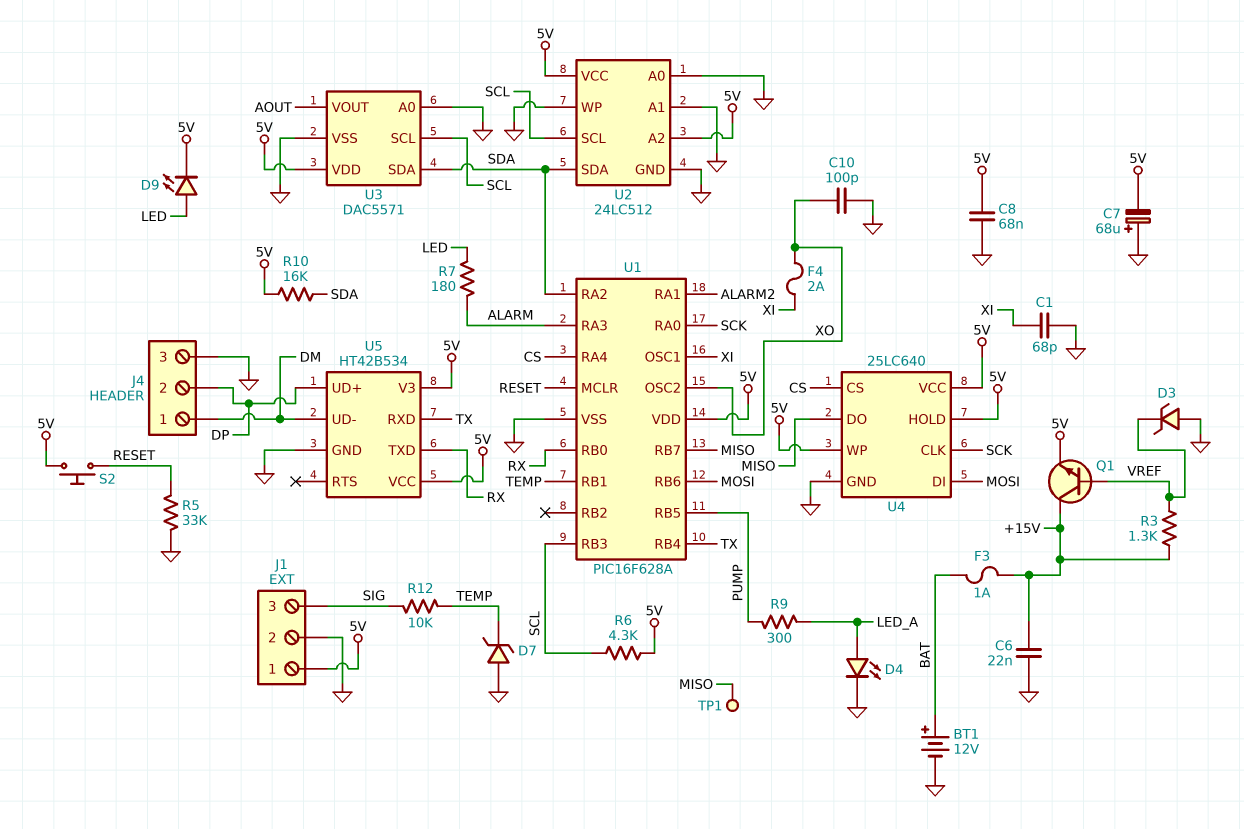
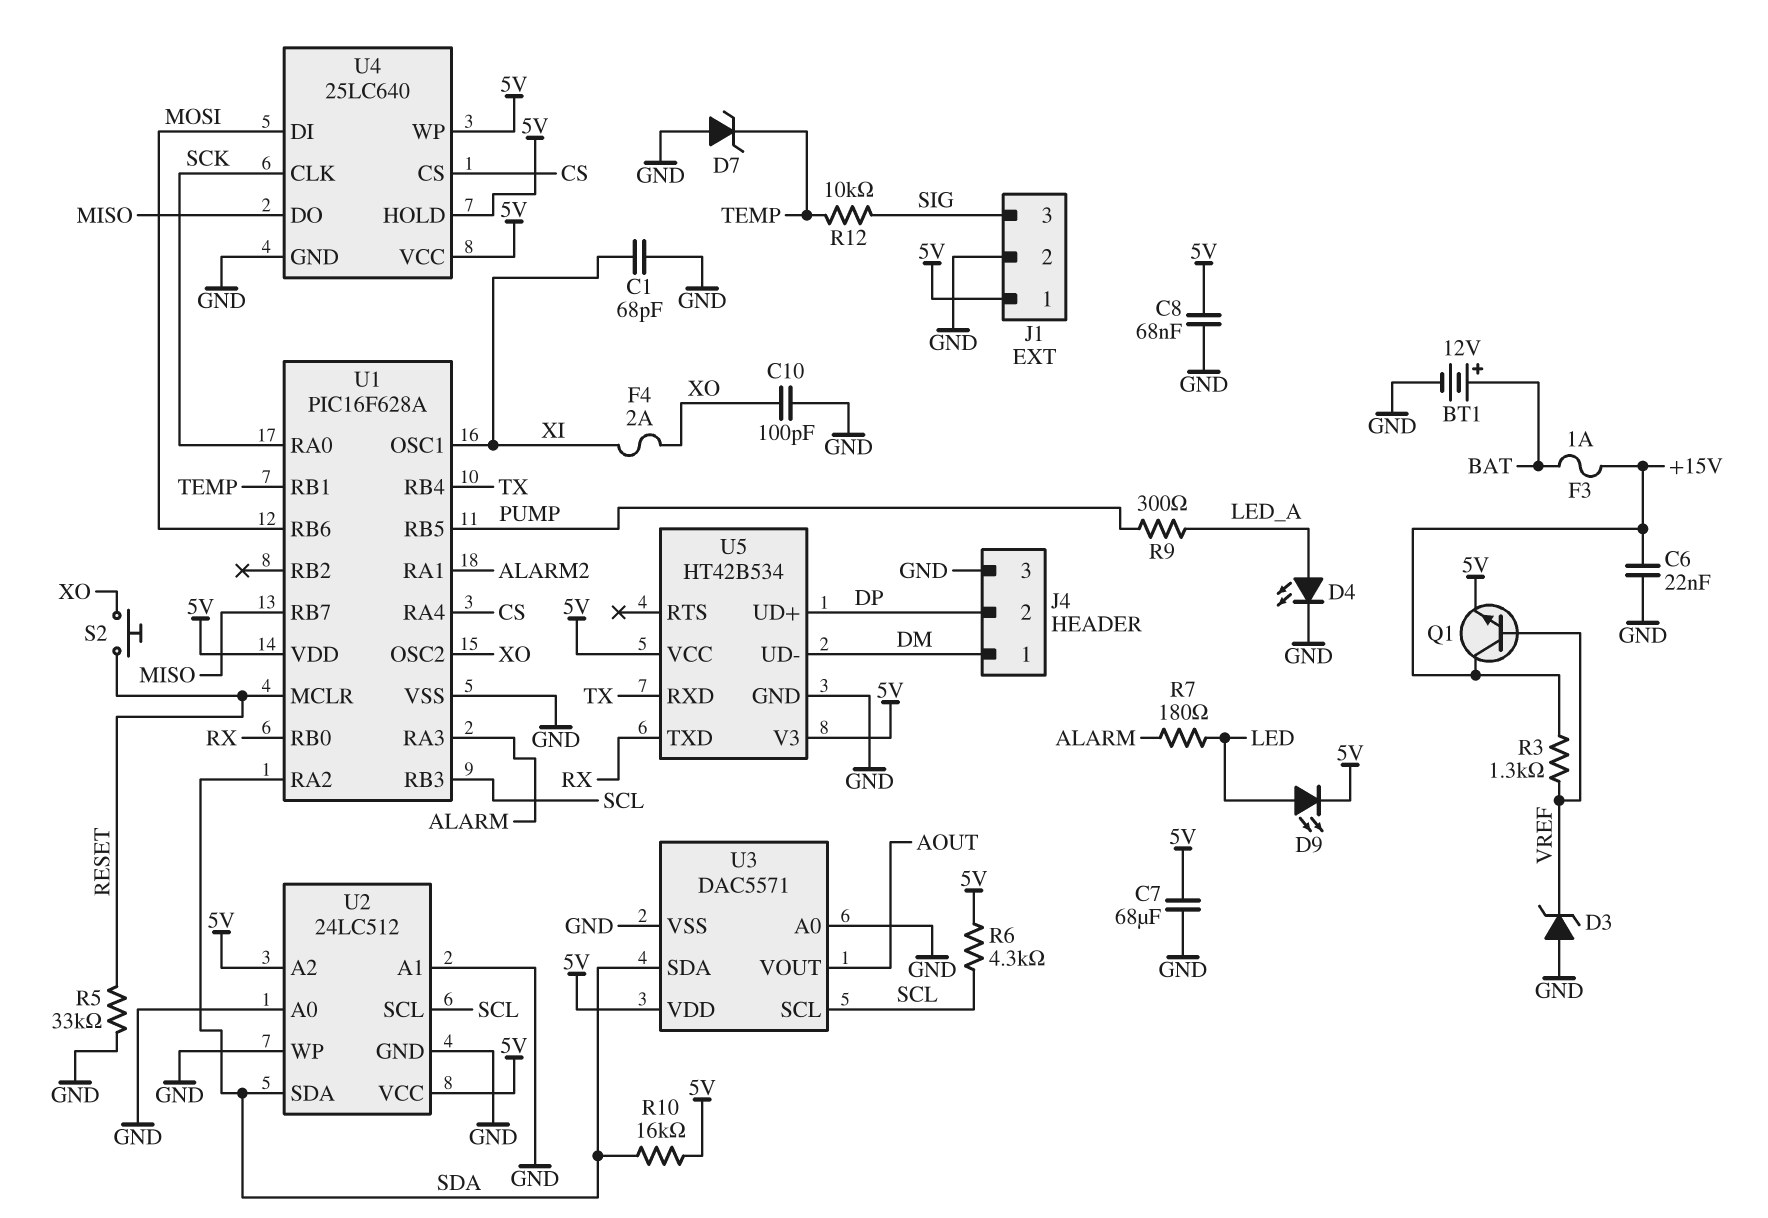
C7: 68uF (plus GND, minus 5V) -> 68uF (5V, GND)
S2: button (5V, RESET) -> button (RESET, XO)
TP1: test point (MISO) -> none

